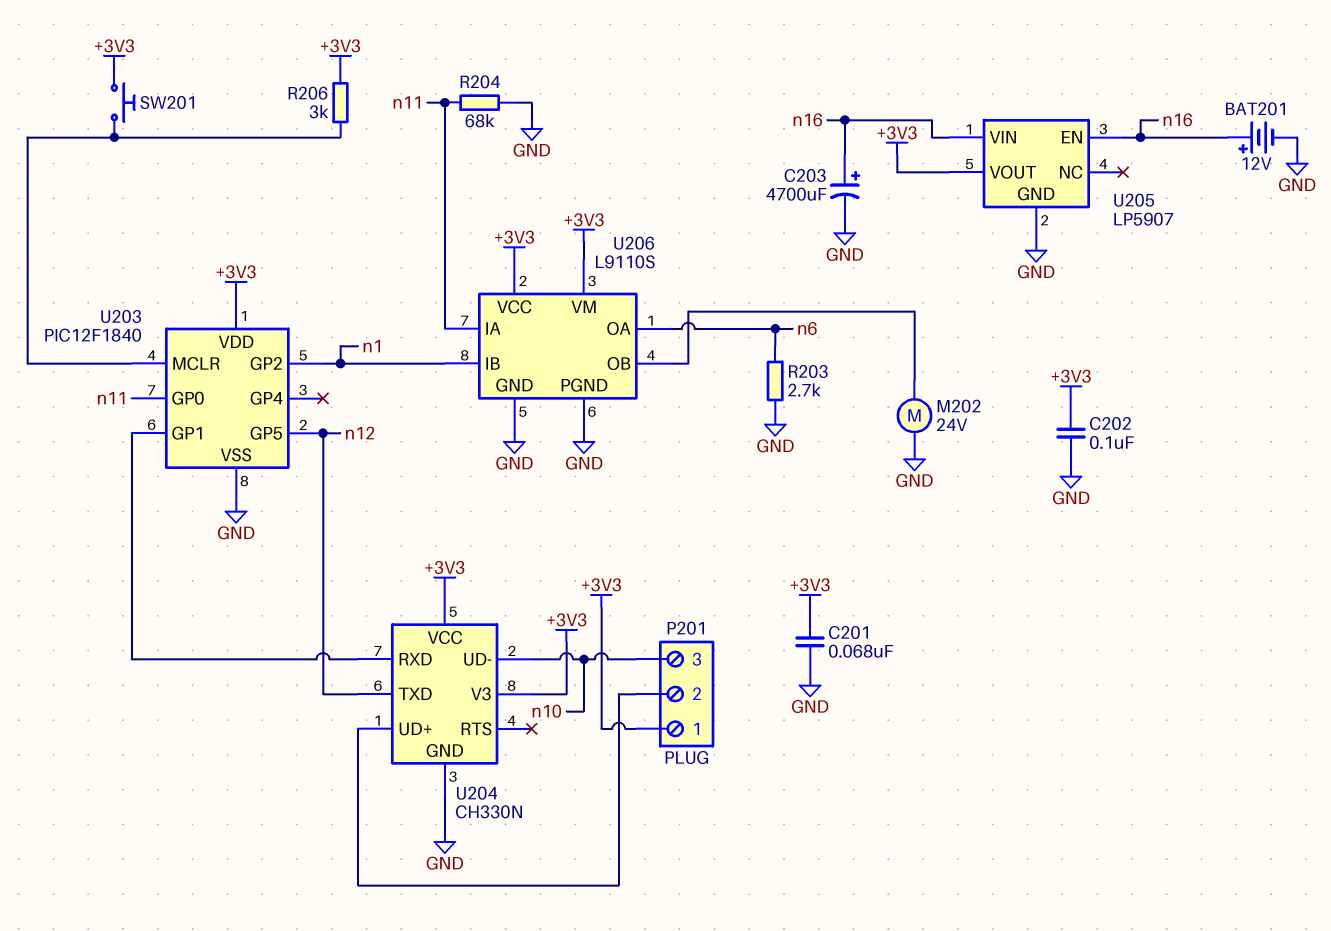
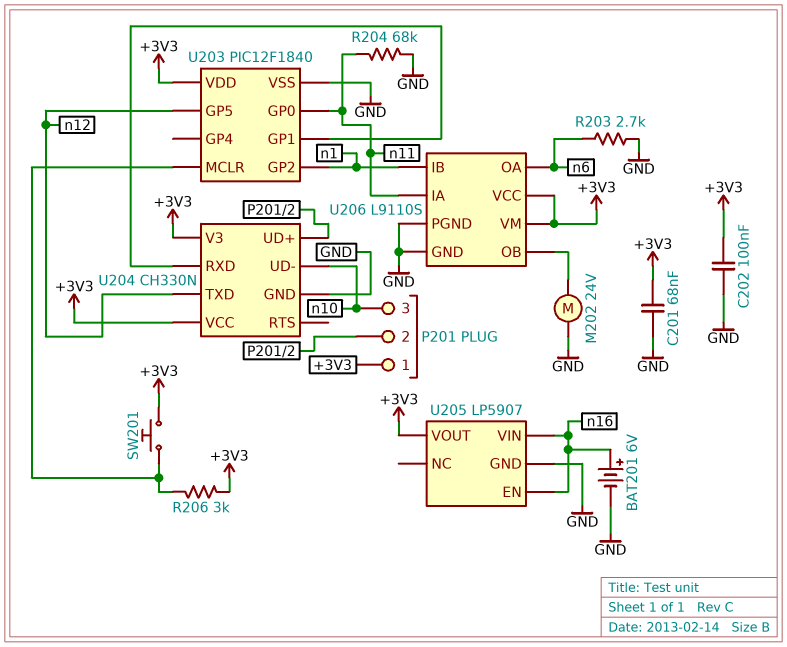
BAT201: 12V (plus n16, minus GND) -> 6V (plus n16, minus GND)
C203: 4700uF (plus n16, minus GND) -> none

